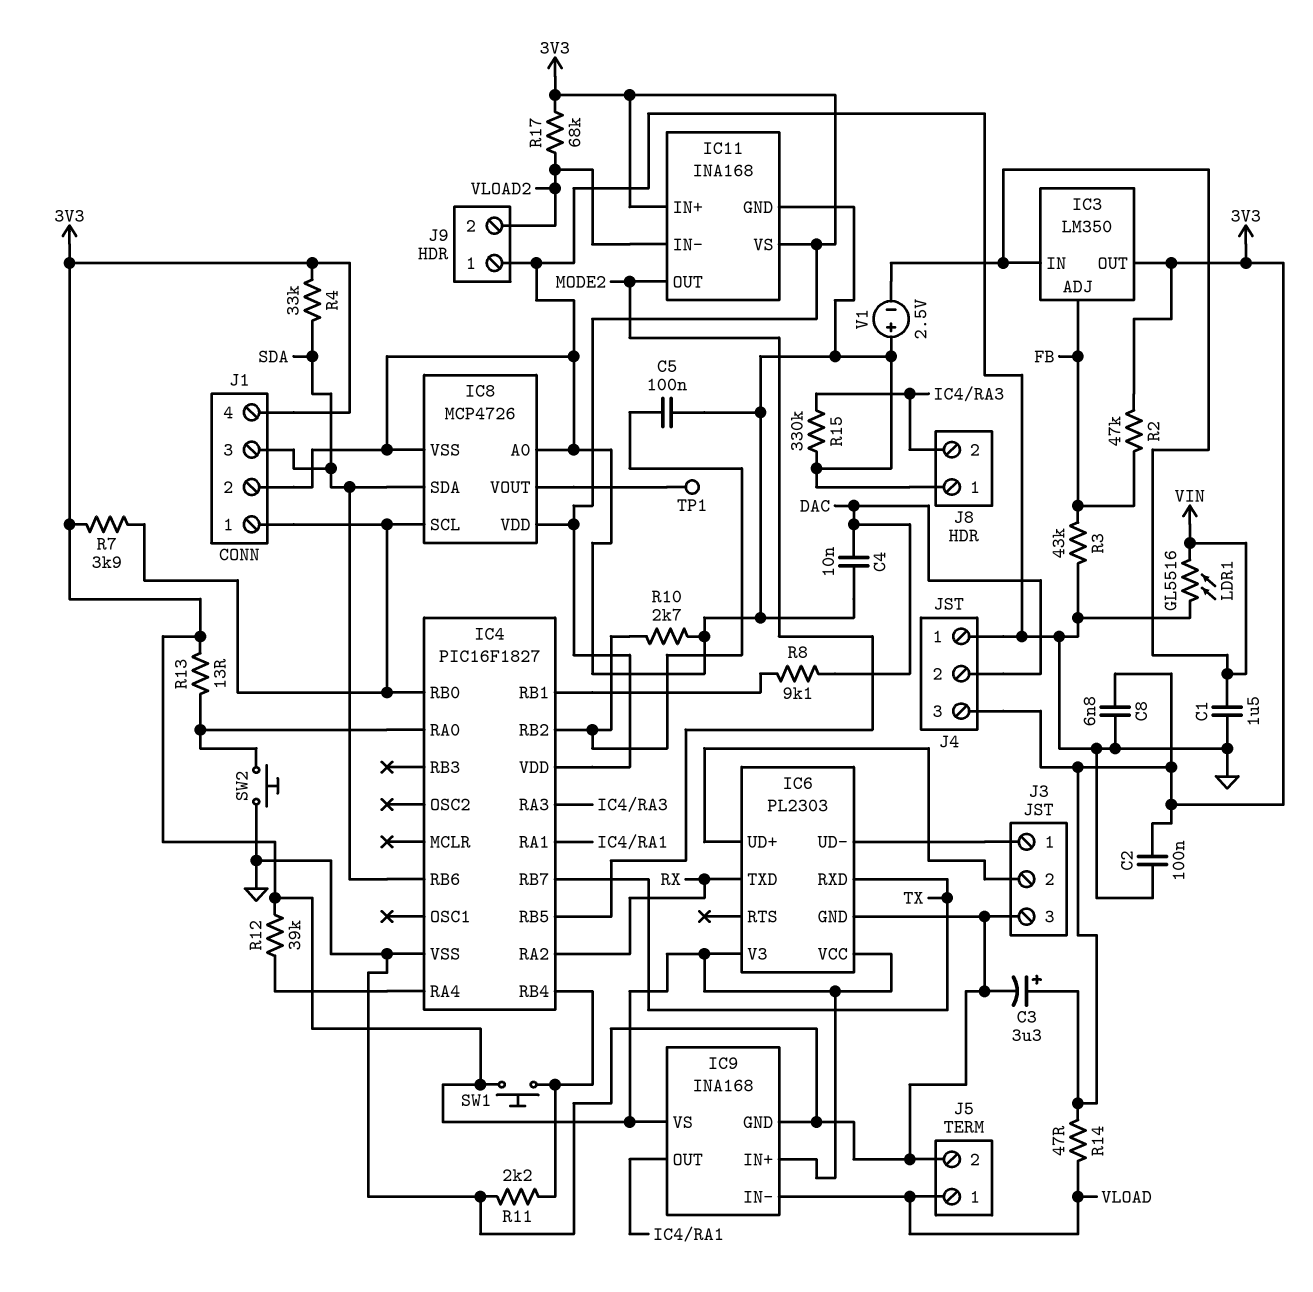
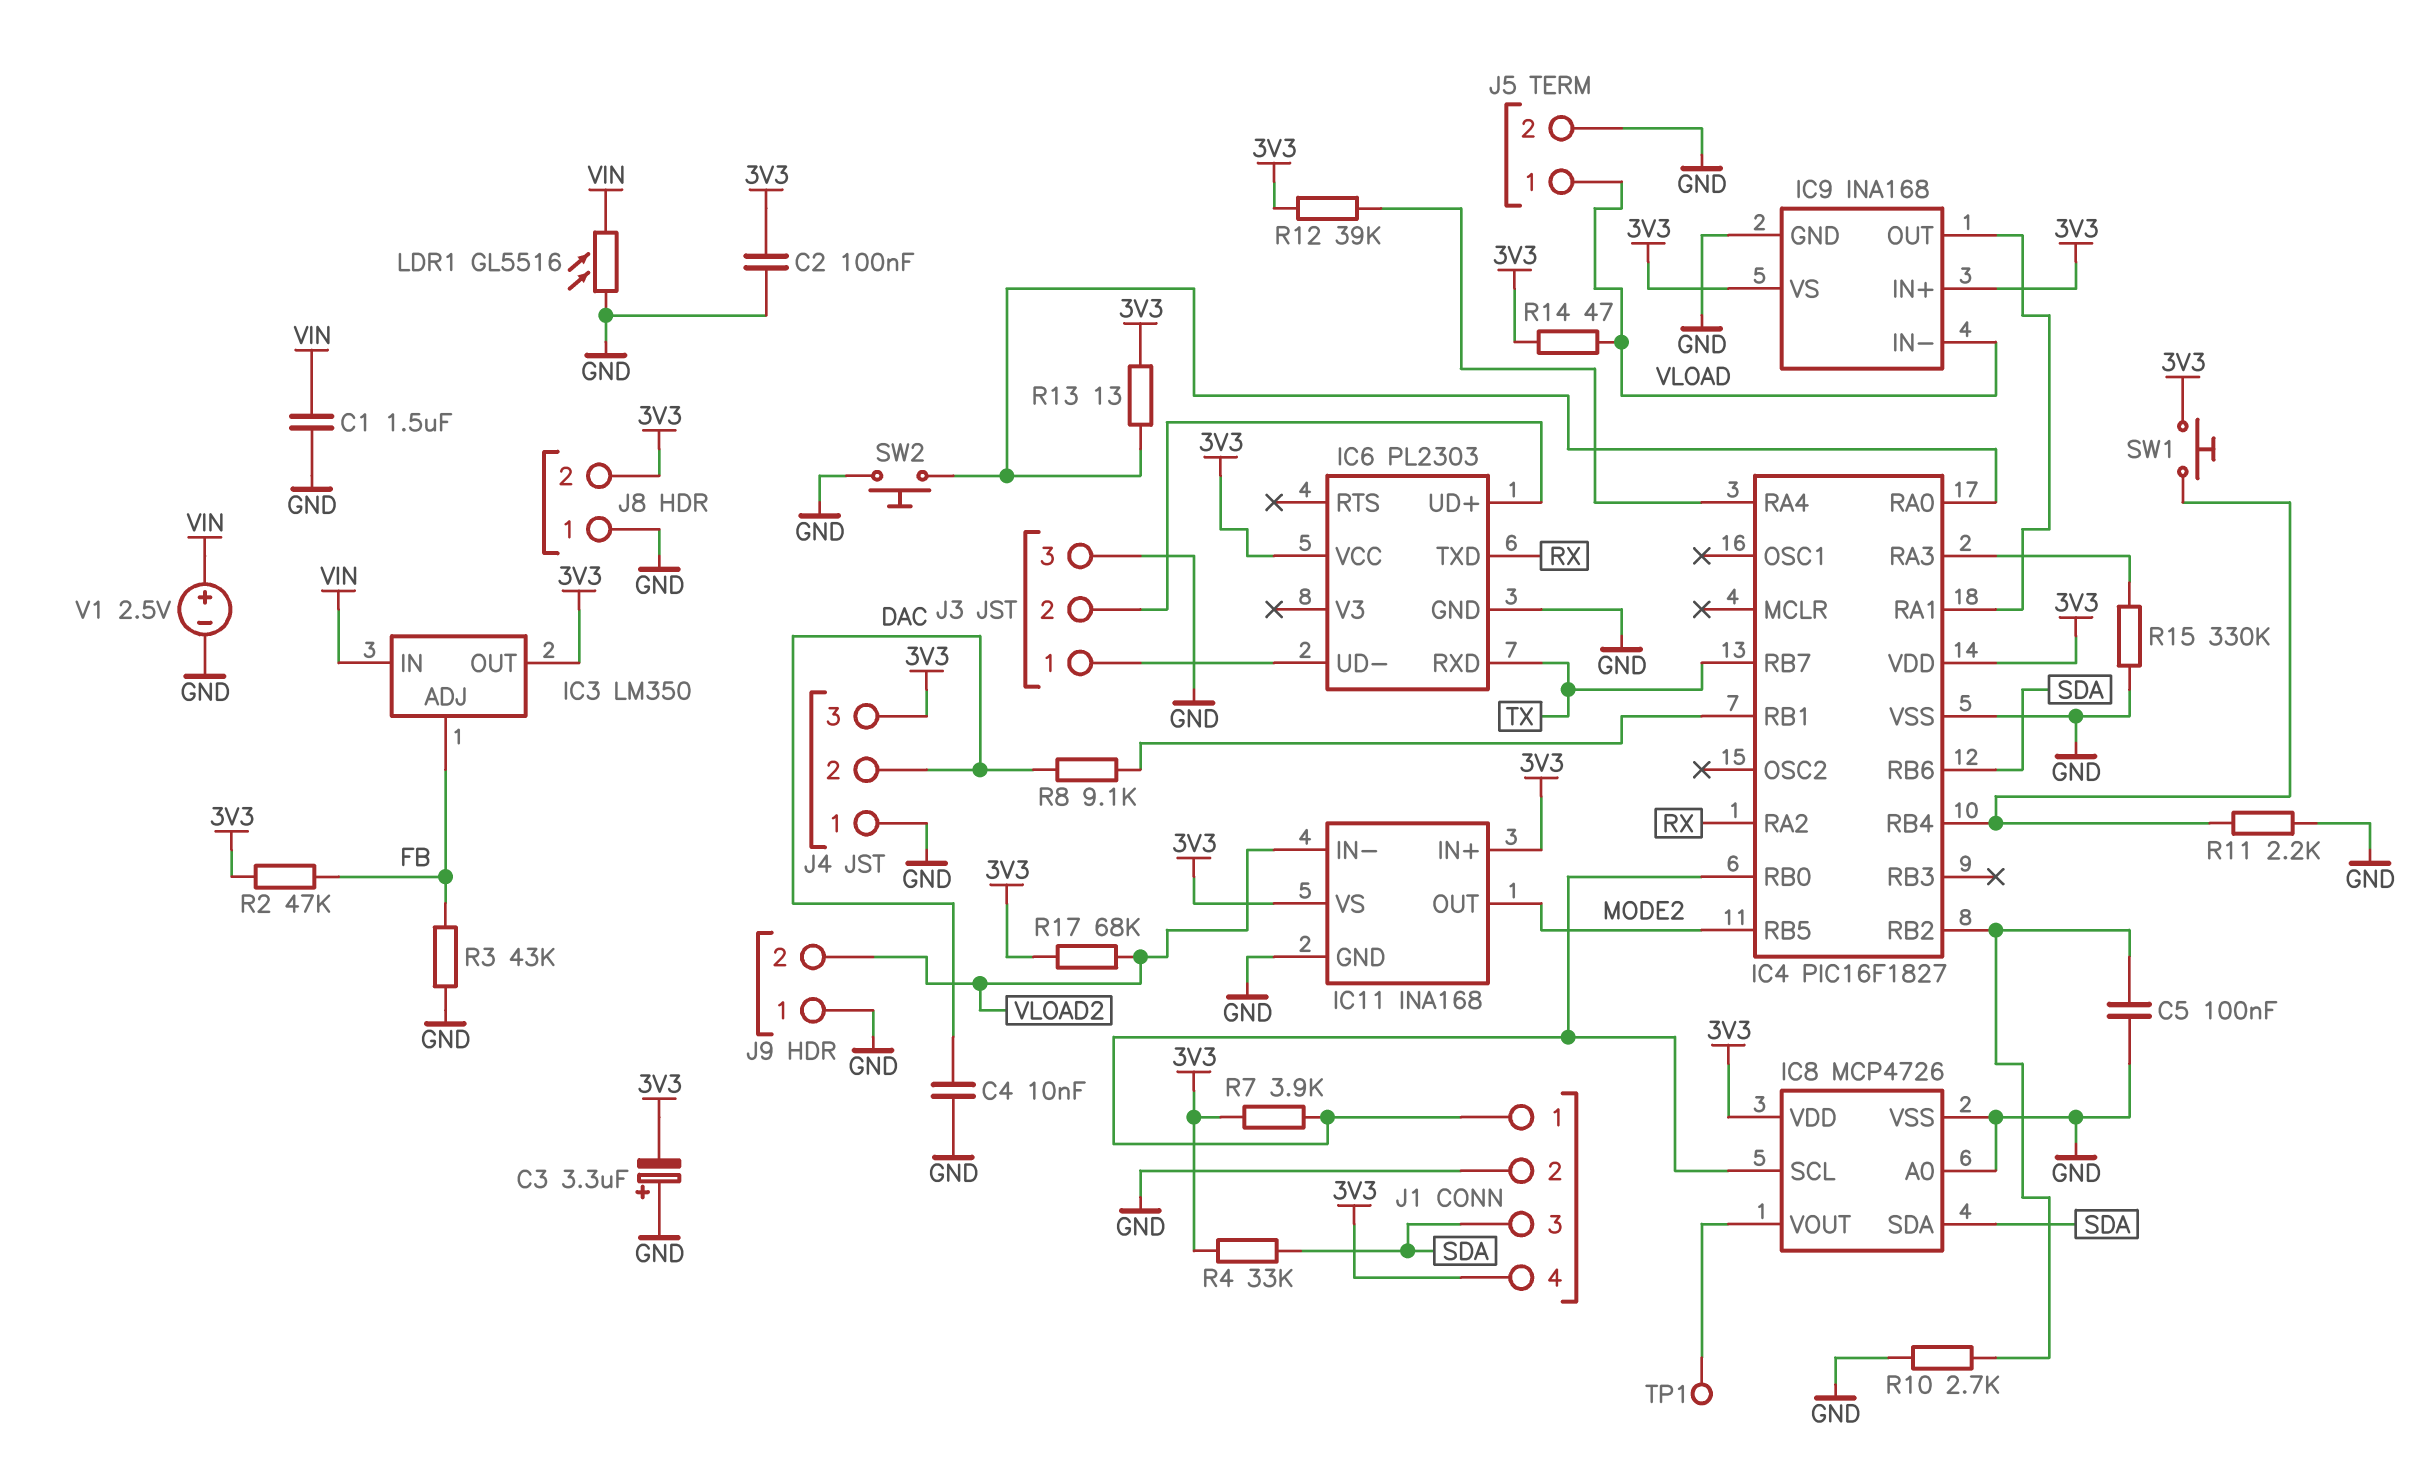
C3: 3.3uF (plus 3V3, minus GND) -> 3.3uF (plus GND, minus 3V3)
C8: 6.8nF (3V3, GND) -> none
IC6 pin V3: 3V3 -> none
J8 pin 2: IC4/RA3 -> 3V3
V1: 2.5V (plus GND, minus VIN) -> 2.5V (plus VIN, minus GND)

